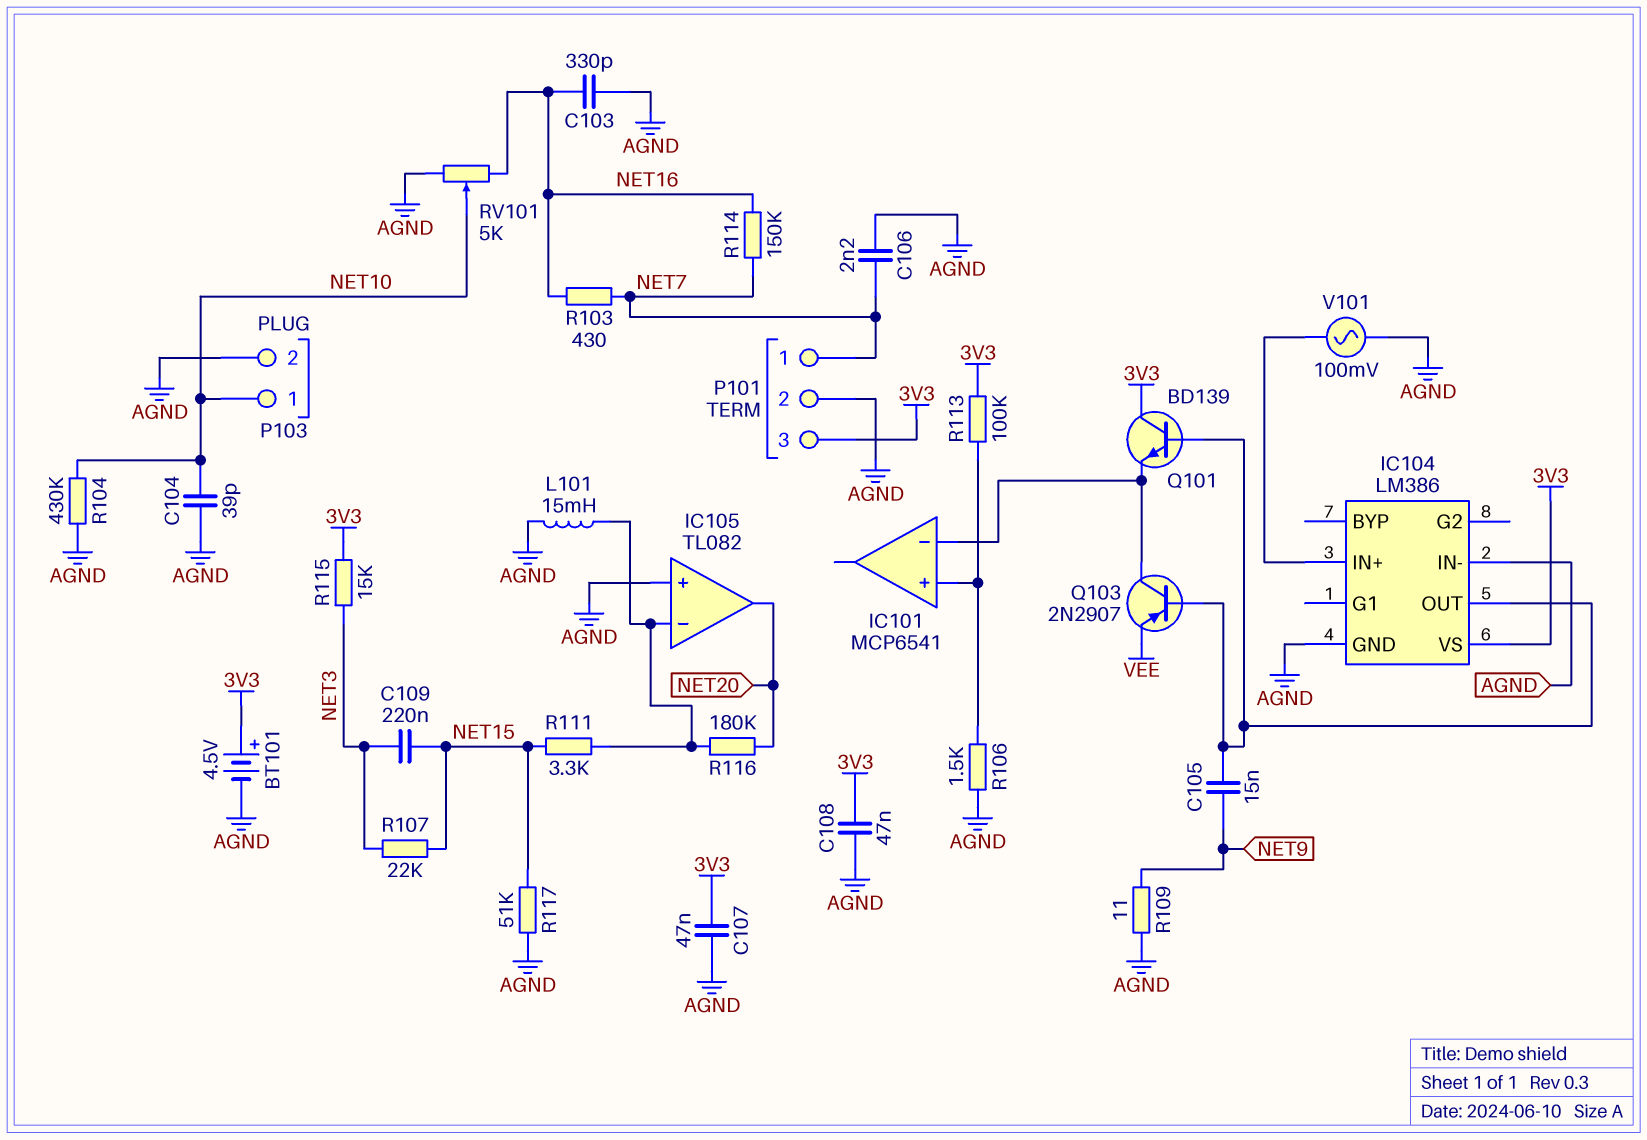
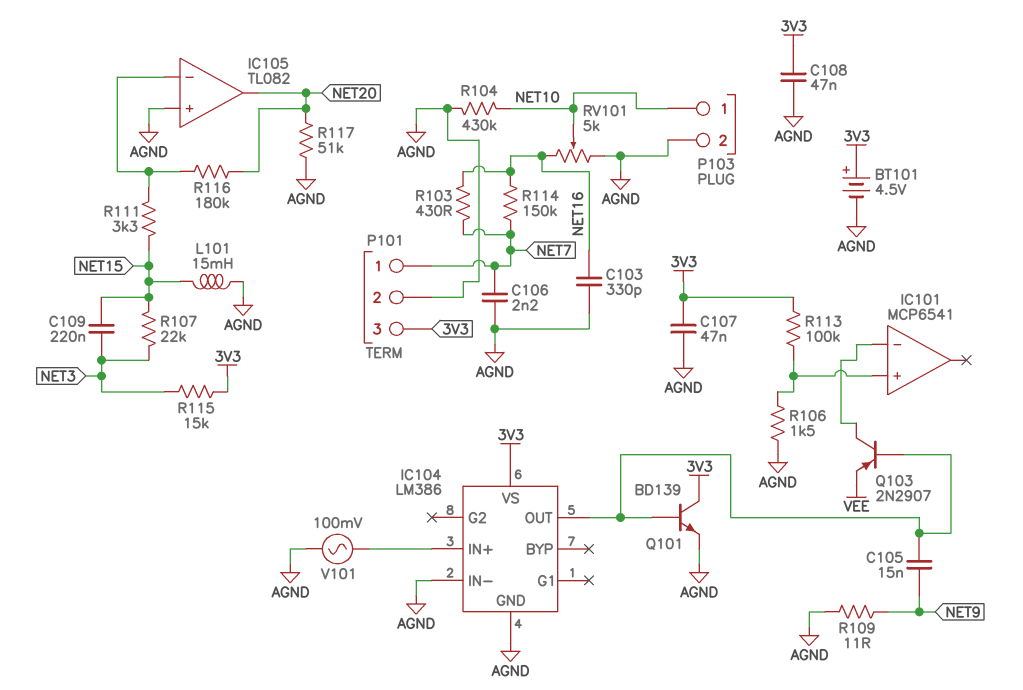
C104: 39pF (AGND, NET10) -> none
L101: 15mH (AGND, IC105/in-) -> 15mH (AGND, NET15)
Q101: NPN BD139 (B IC104/OUT, C 3V3, E IC101/in-) -> NPN BD139 (B IC104/OUT, C 3V3, E AGND)
R117: 51k (AGND, NET15) -> 51k (AGND, NET20)

